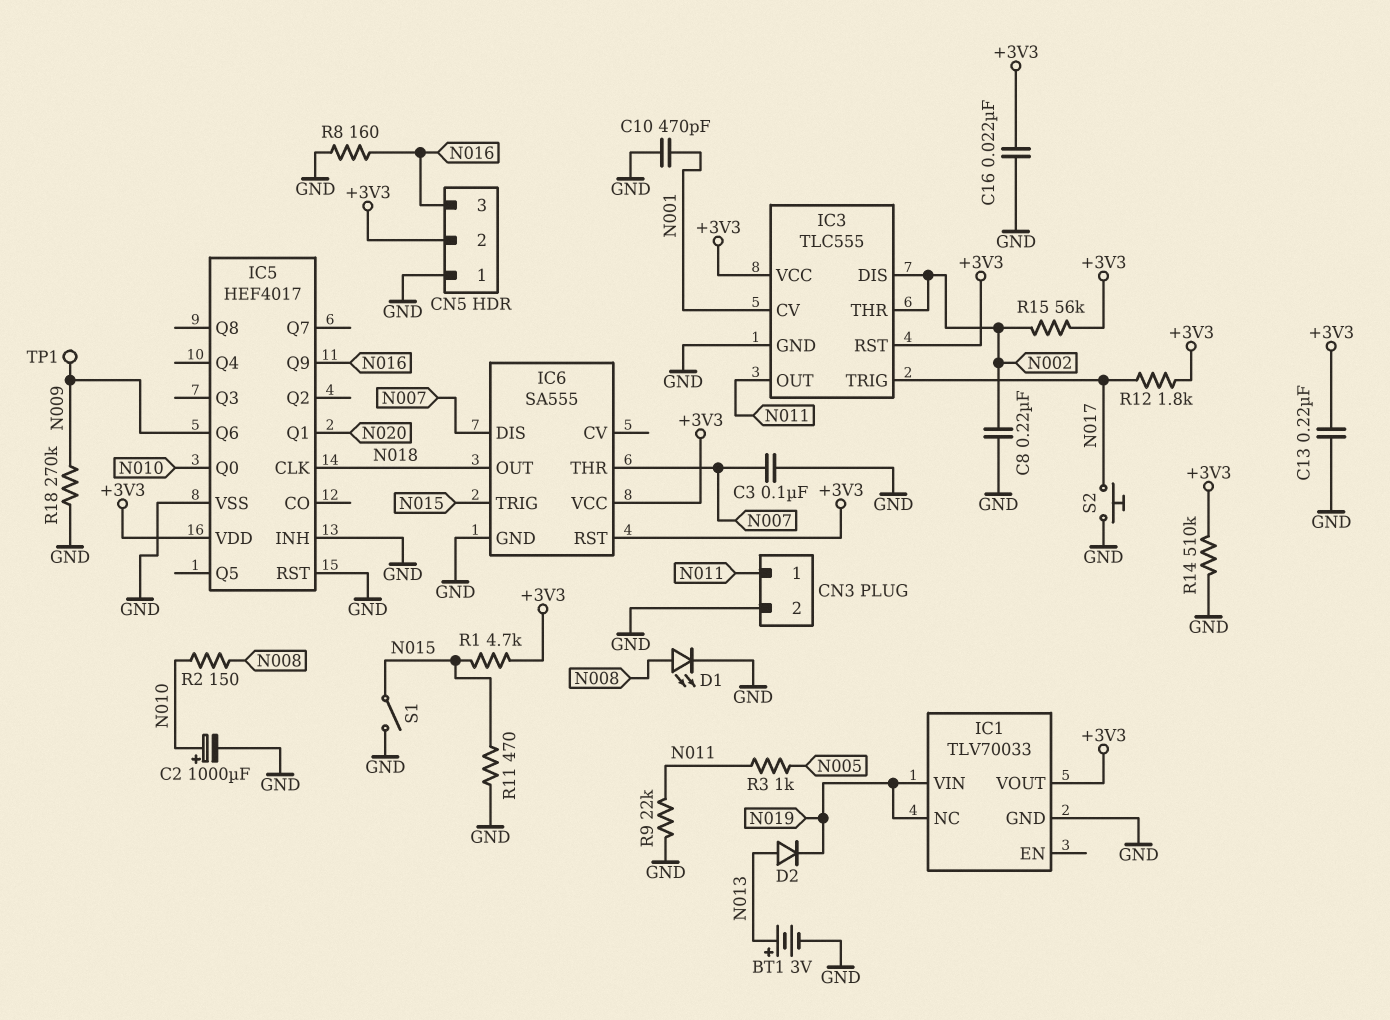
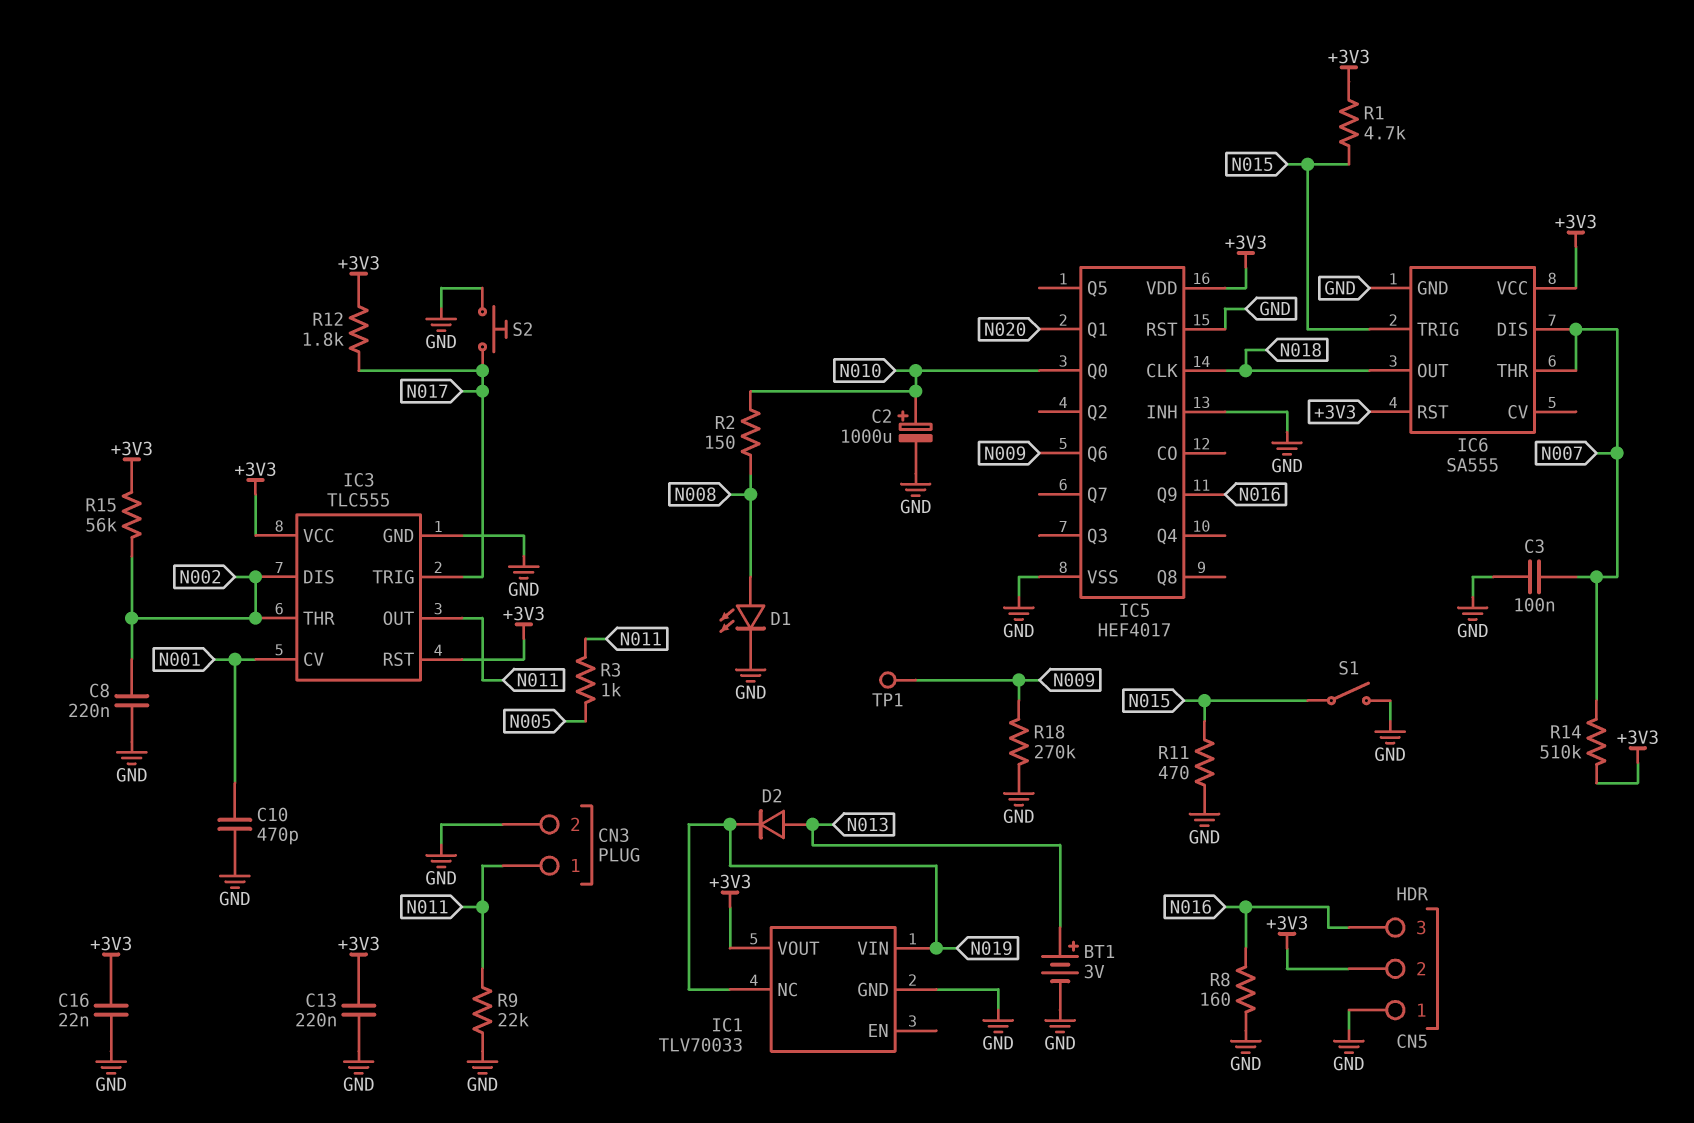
R14: 510k (+3V3, GND) -> 510k (+3V3, N007)

